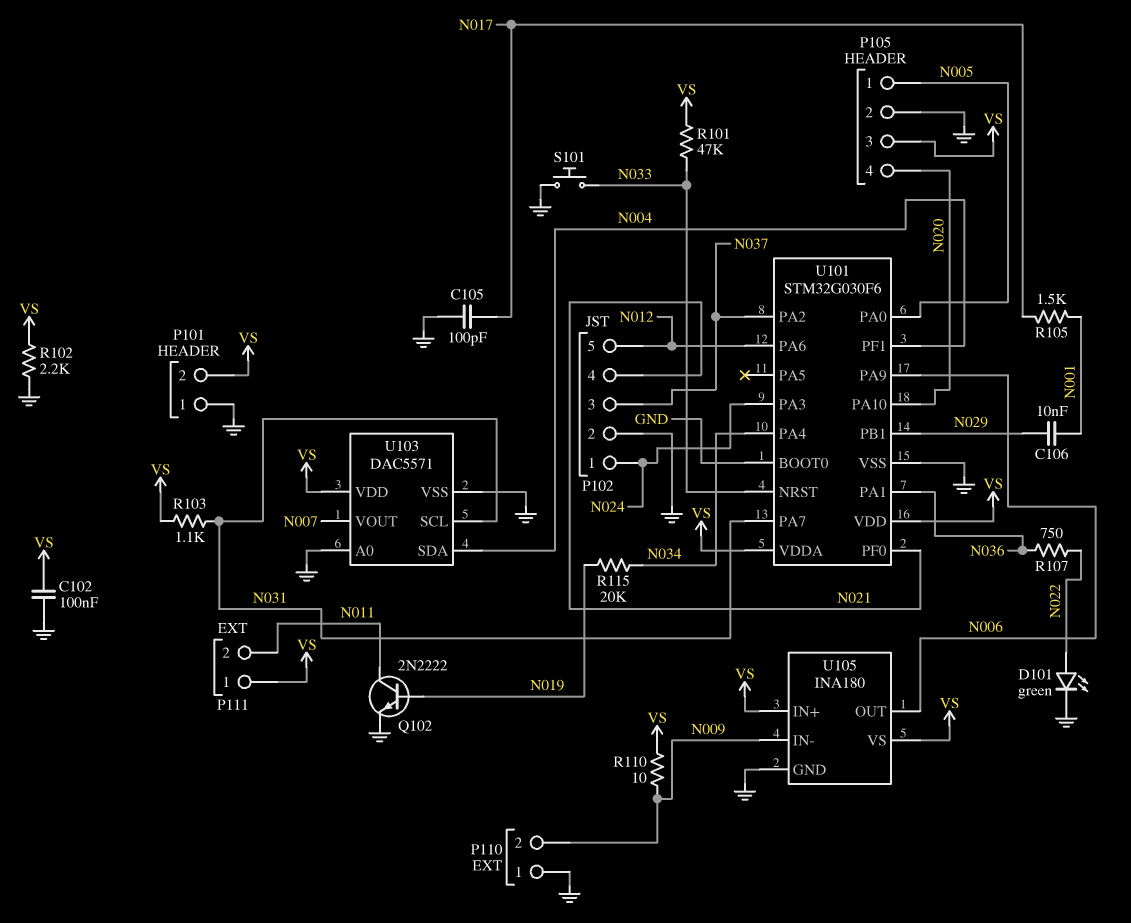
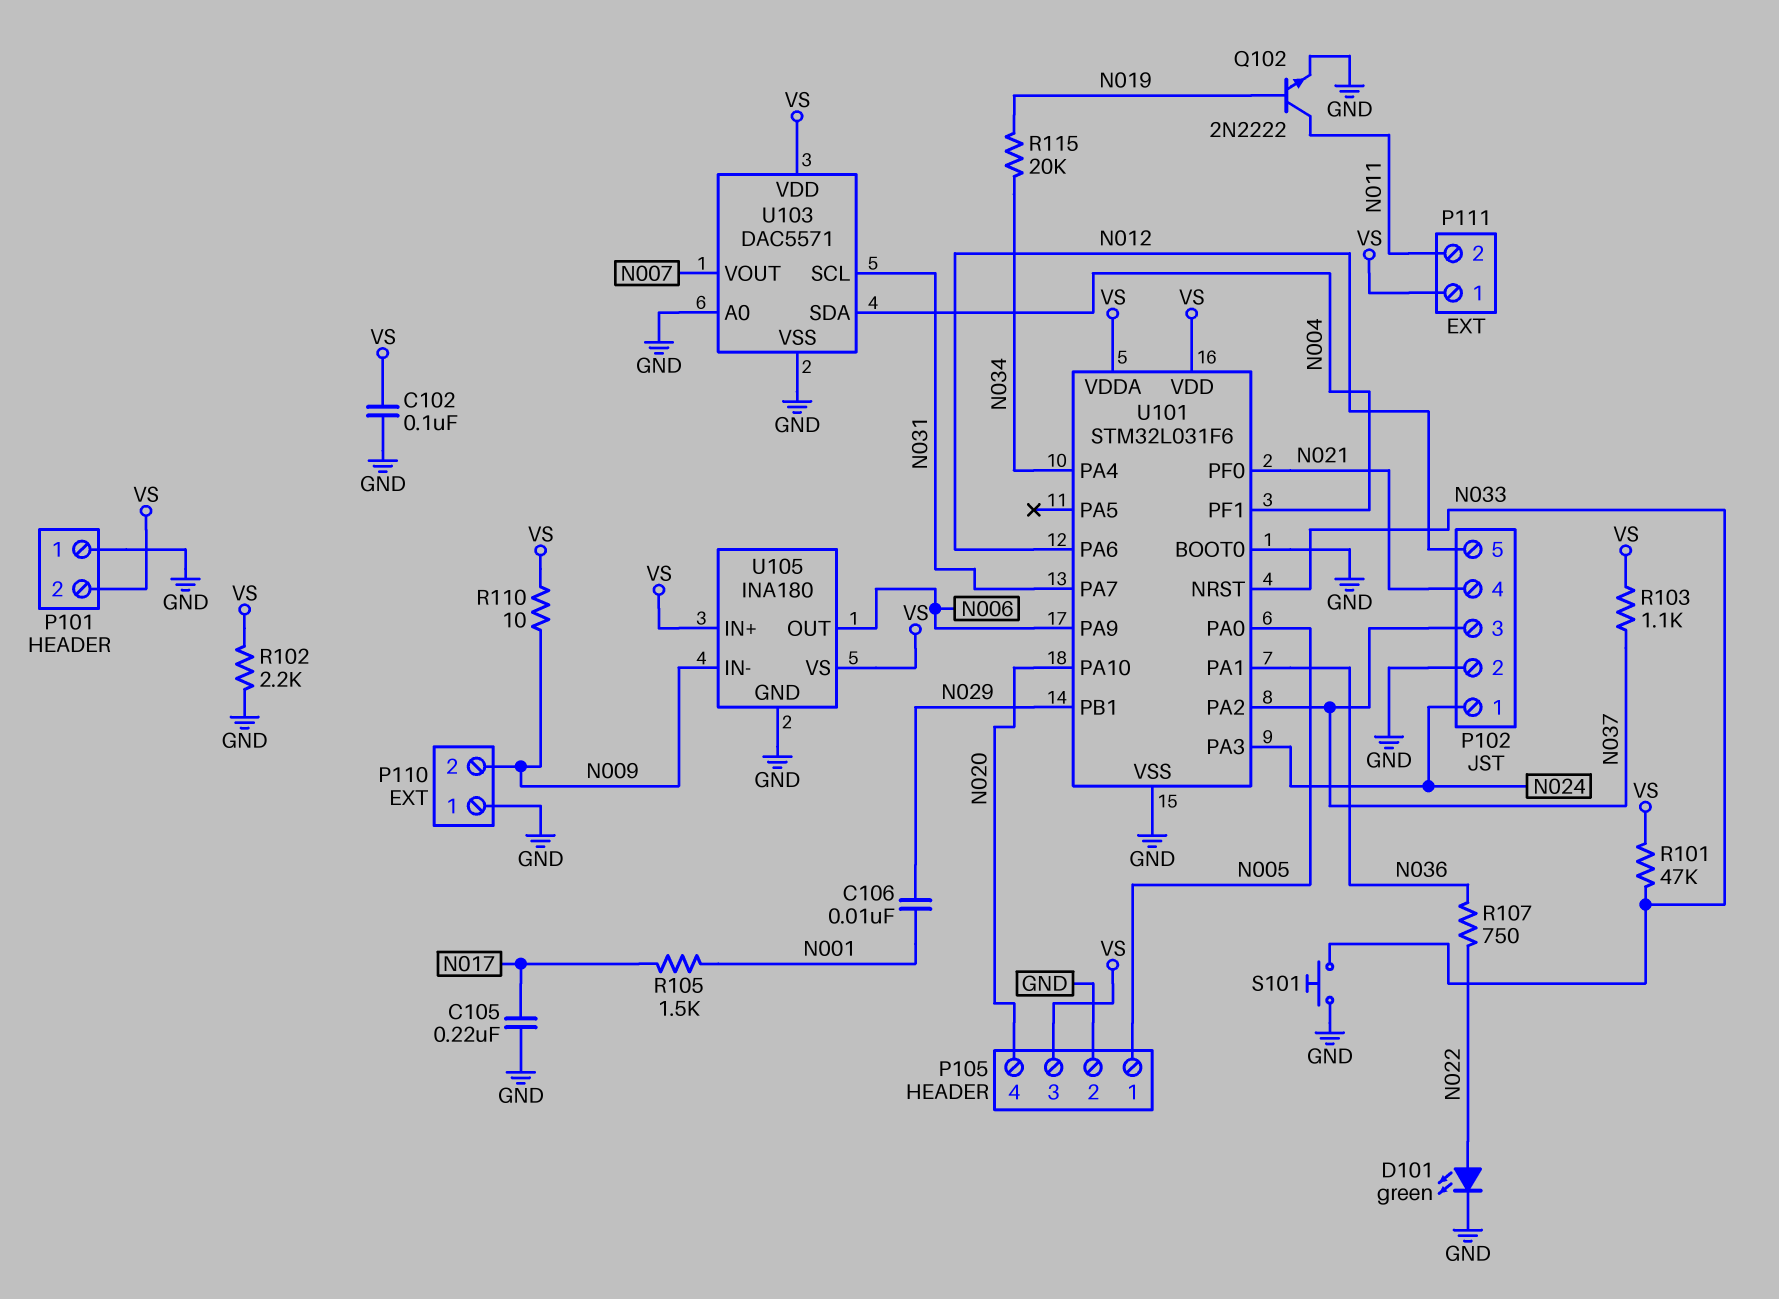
C105: 100pF (GND, N017) -> 220nF (GND, N017)
R103: 1.1k (N031, VS) -> 1.1k (N037, VS)
U101: STM32G030F6 -> STM32L031F6

